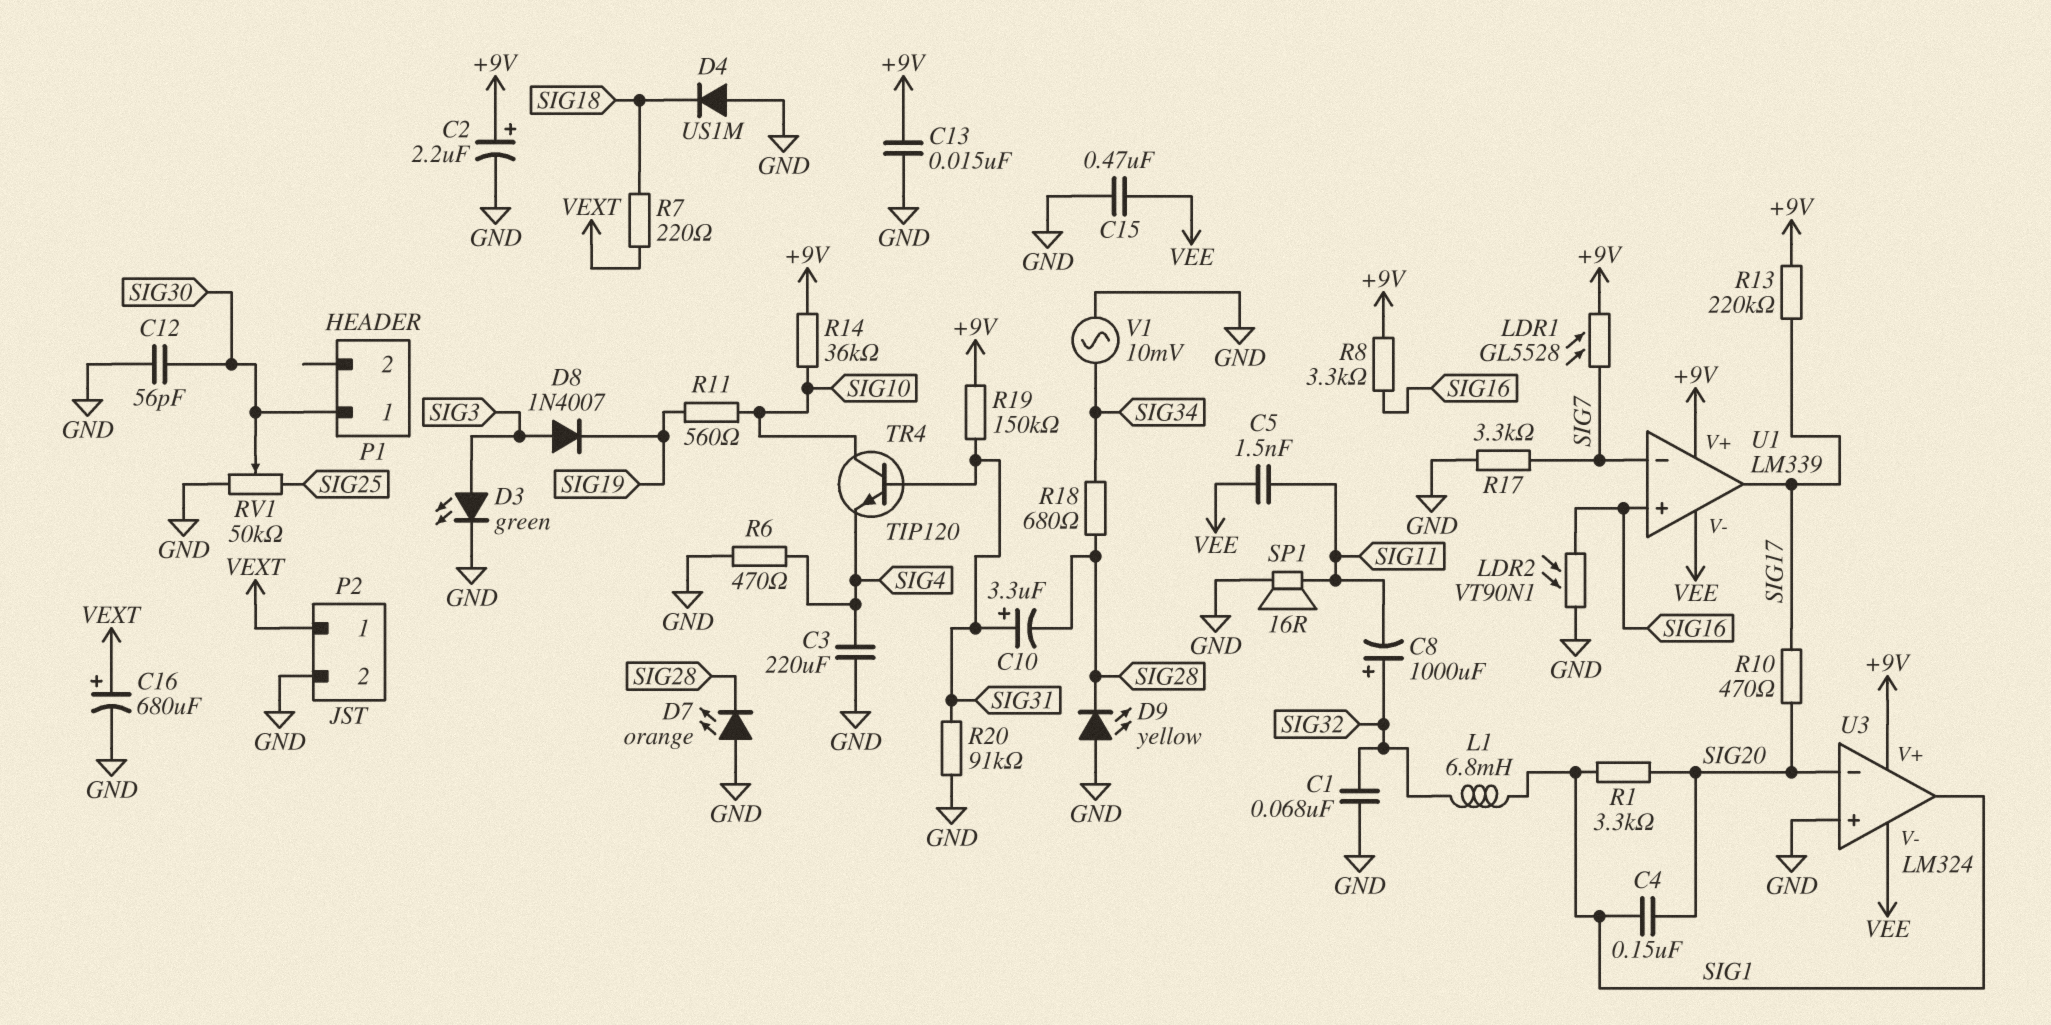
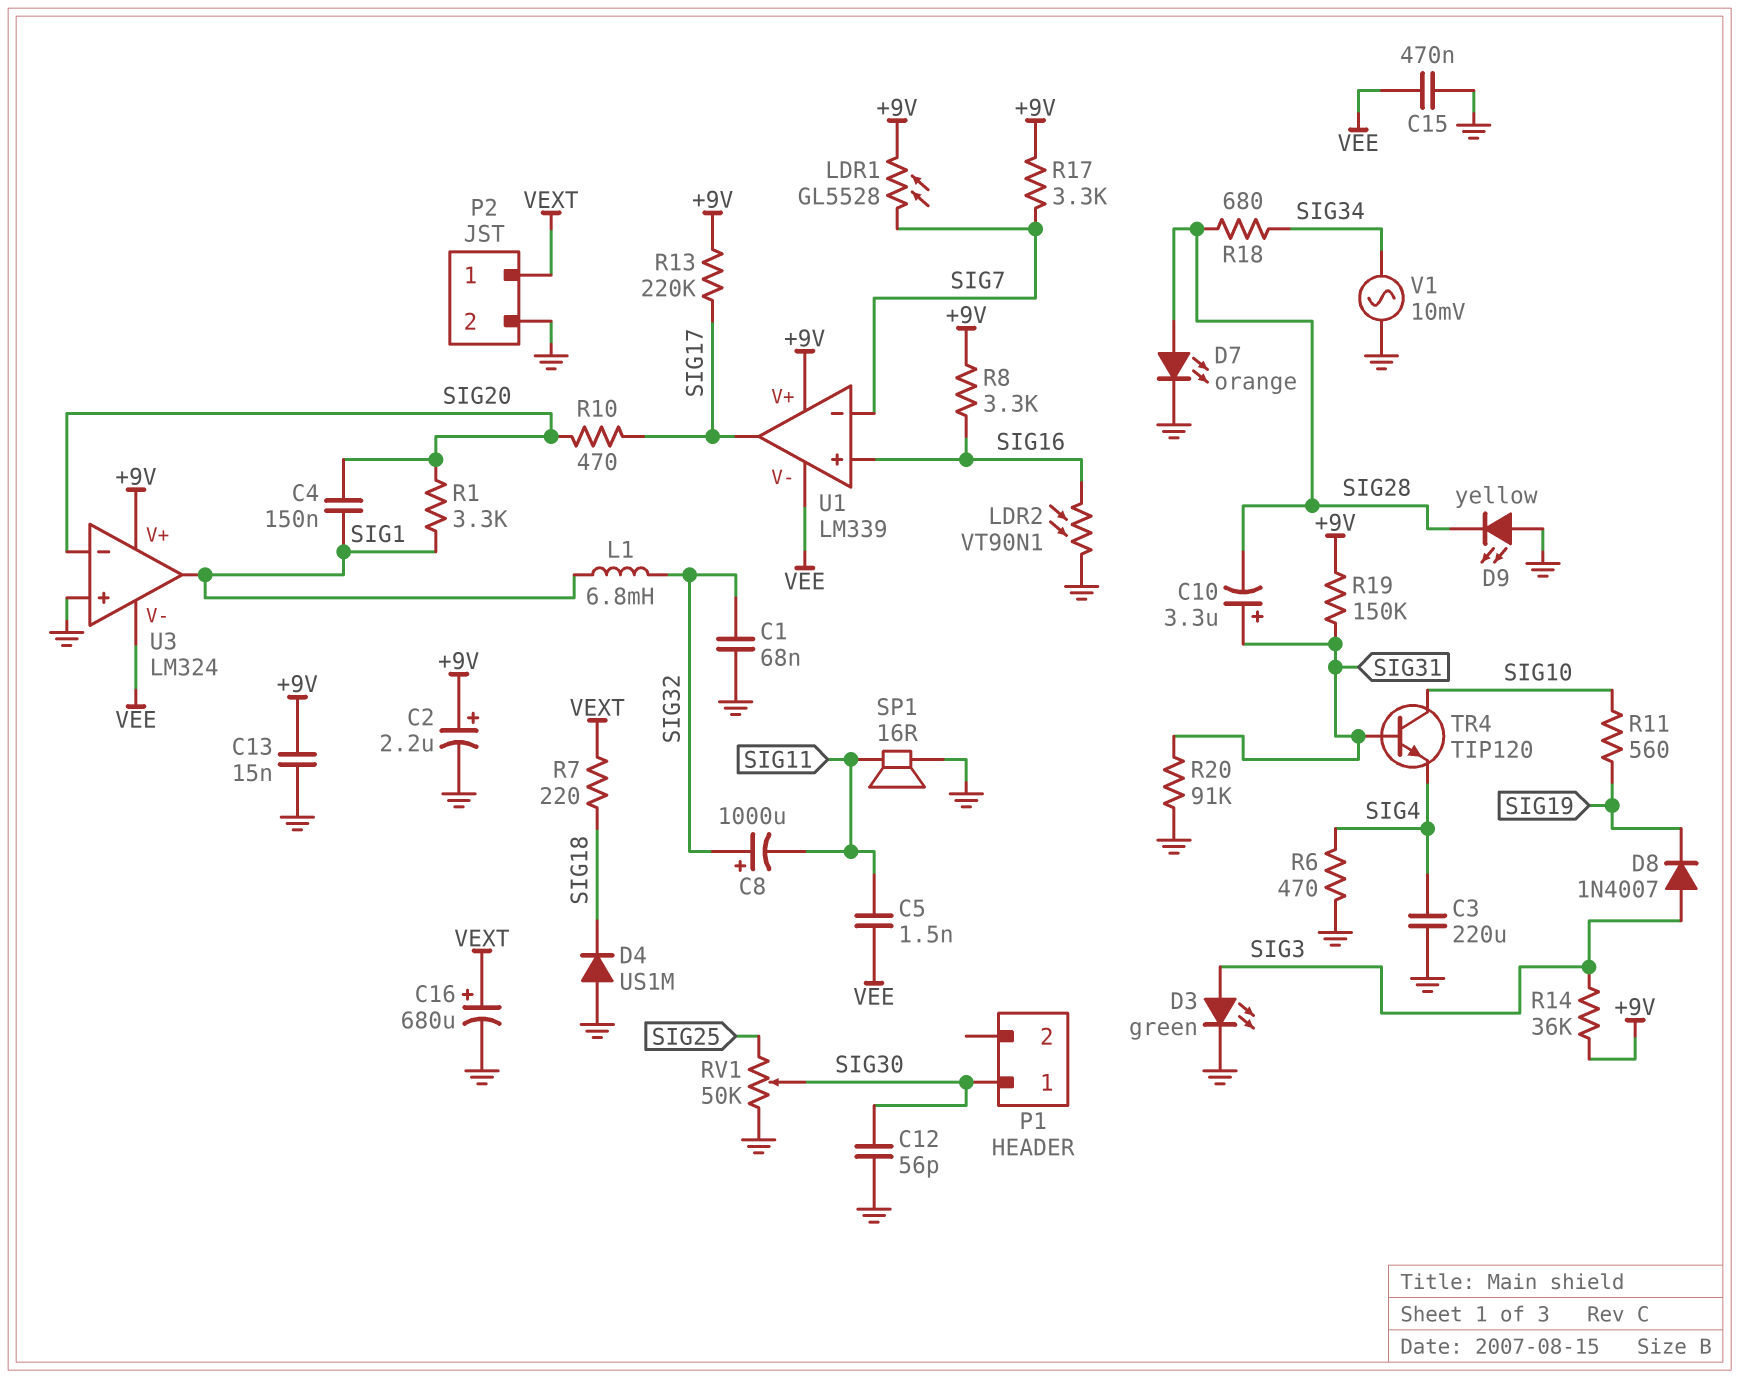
D7: LED orange (A GND, K SIG28) -> LED orange (A SIG28, K GND)
R14: 36k (+9V, SIG10) -> 36k (+9V, SIG3)
R17: 3.3k (GND, SIG7) -> 3.3k (+9V, SIG7)

